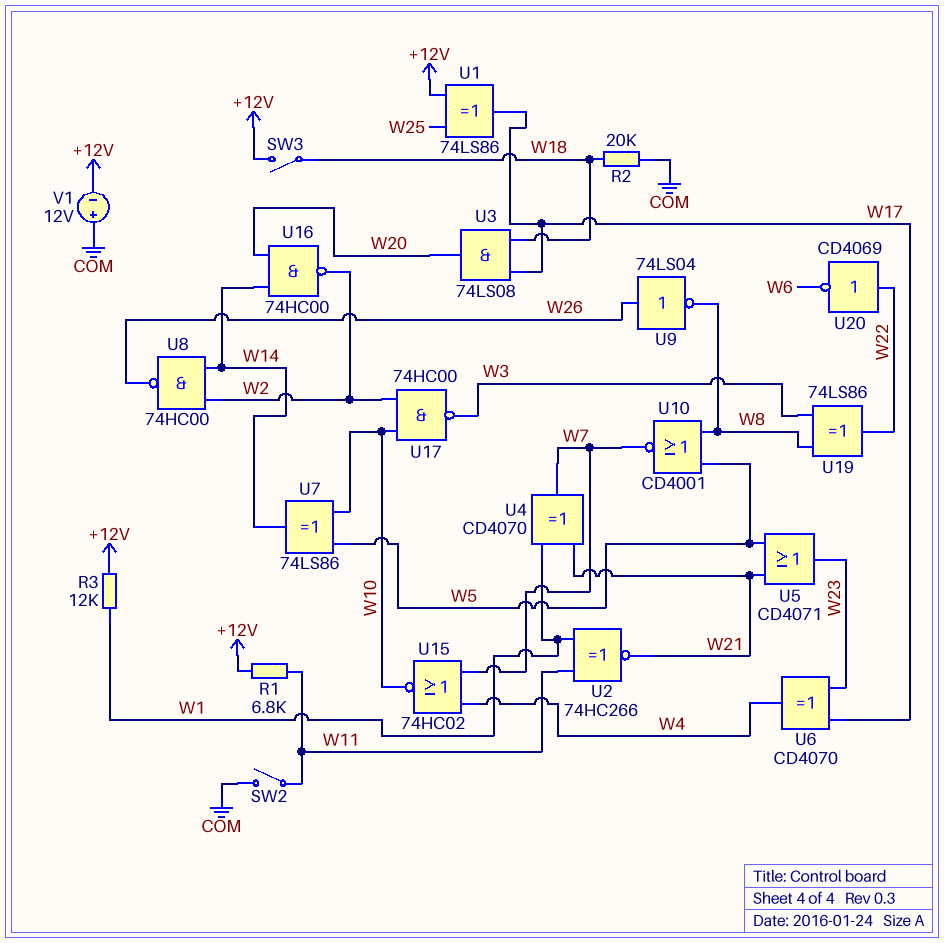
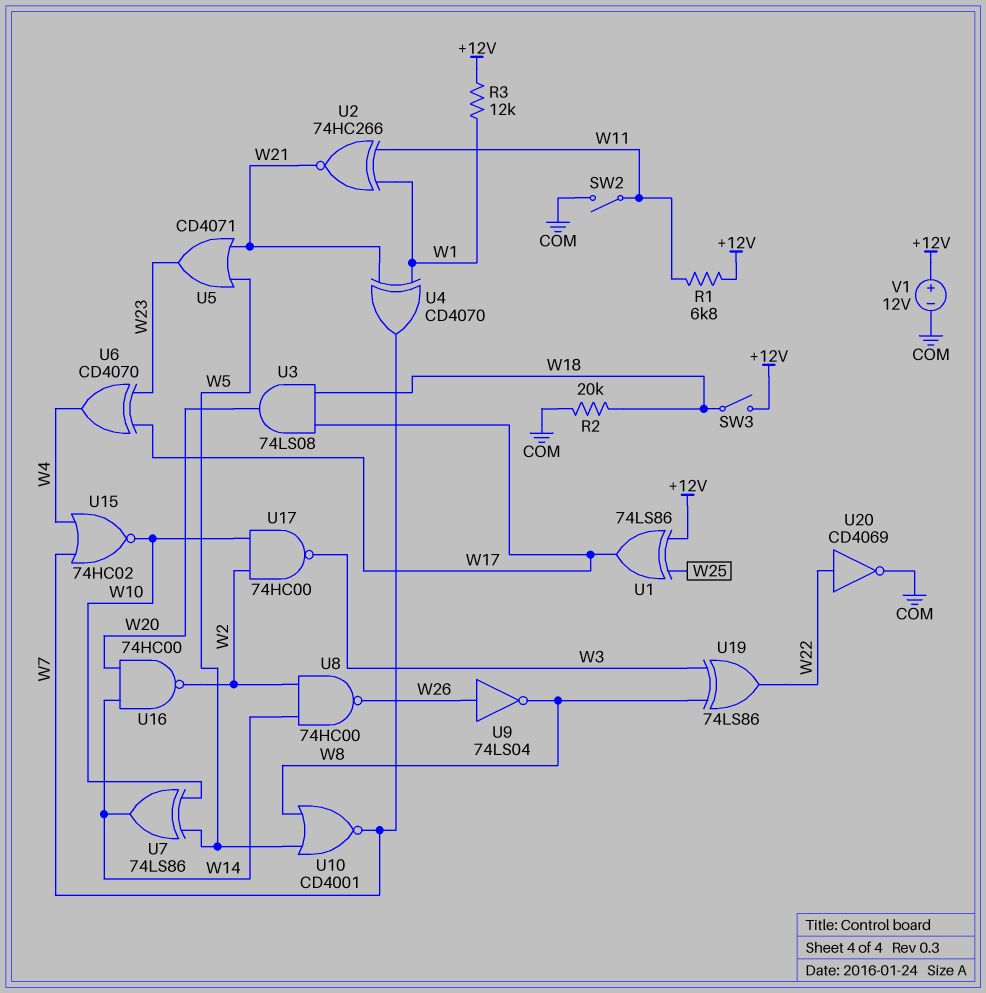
U20: NOT CD4069 (in W22, out W6) -> NOT CD4069 (in W22, out COM)
V1: 12V (plus COM, minus +12V) -> 12V (plus +12V, minus COM)

